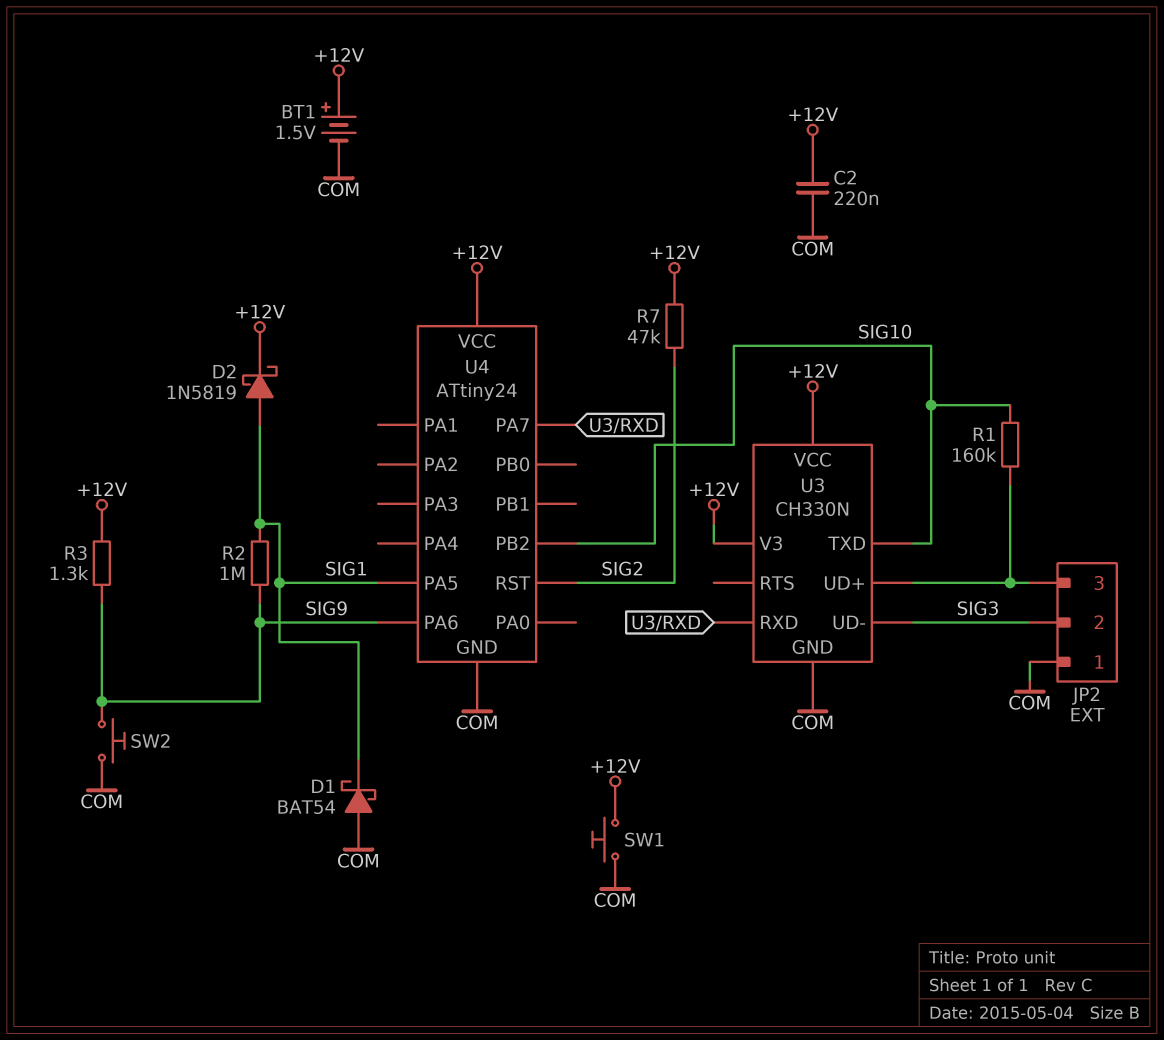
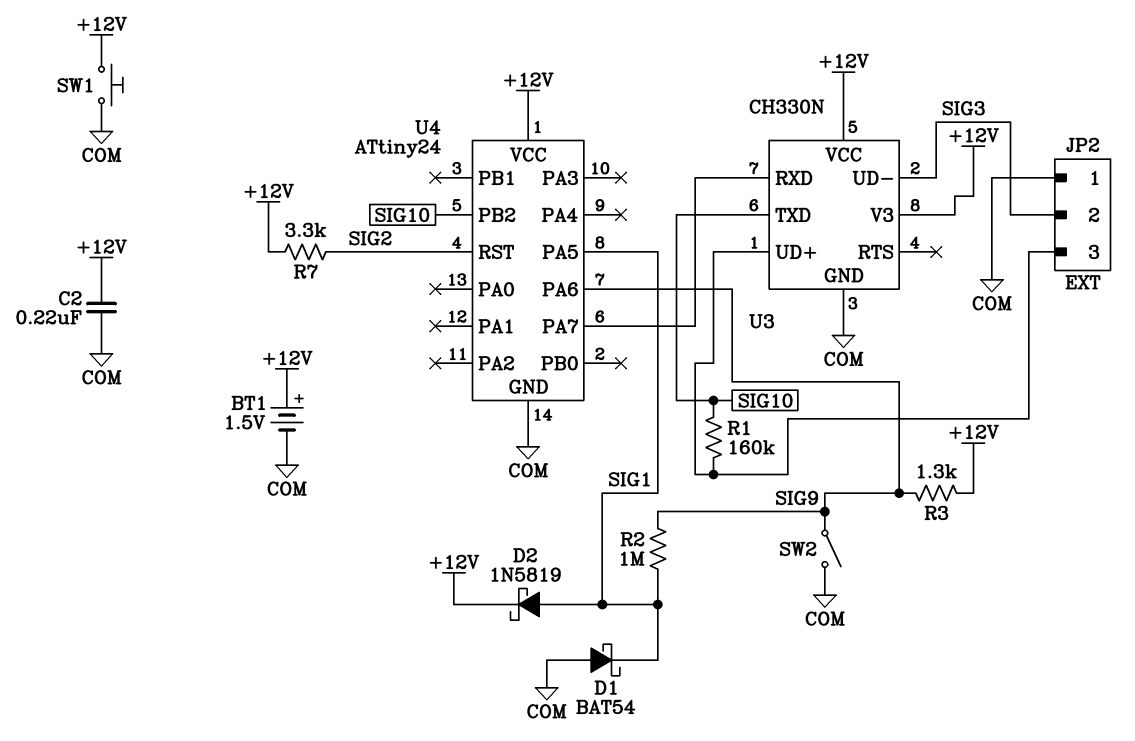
R7: 47k (+12V, SIG2) -> 3.3k (+12V, SIG2)
SW2: button (COM, SIG9) -> switch (COM, SIG9)

